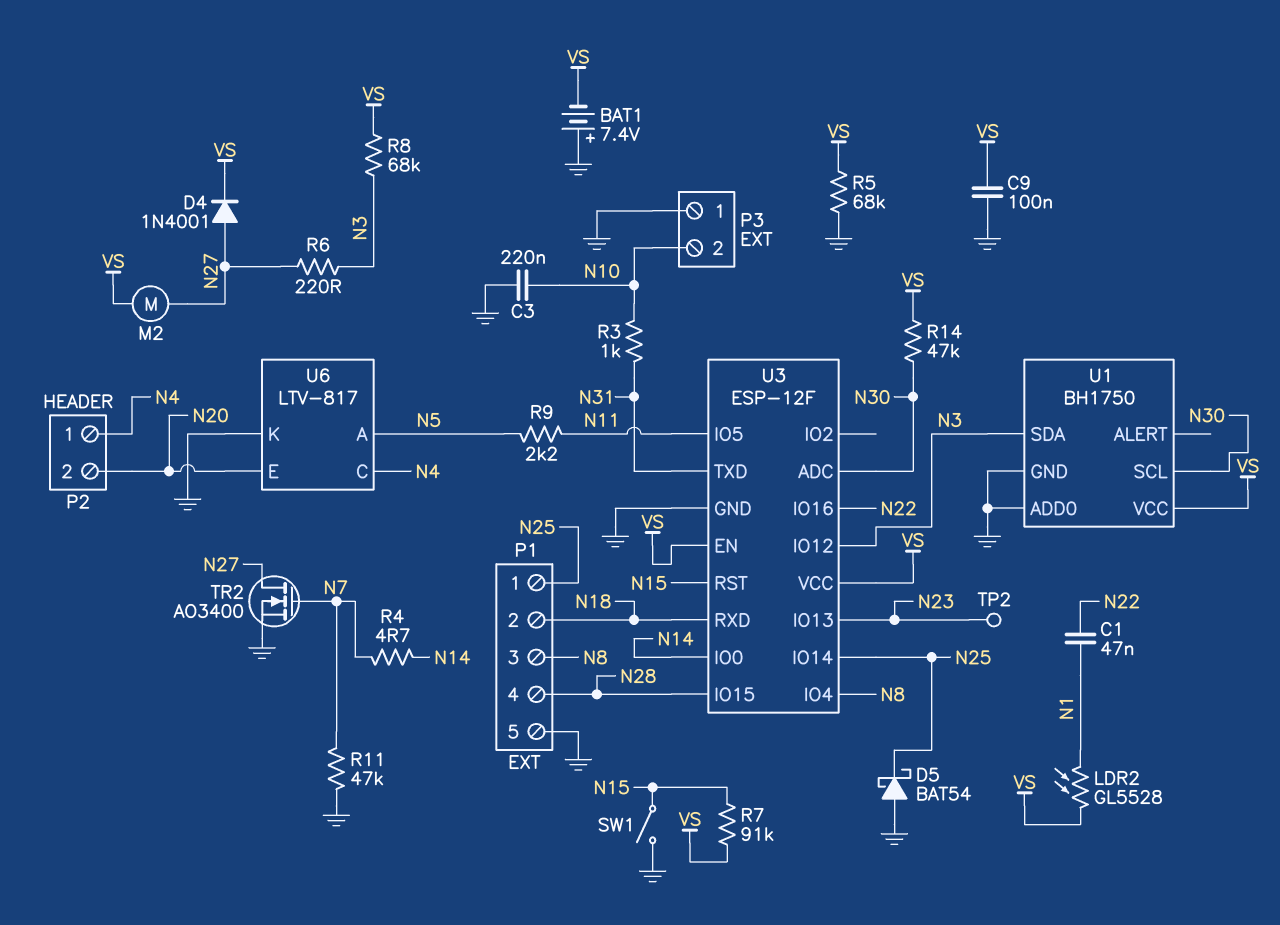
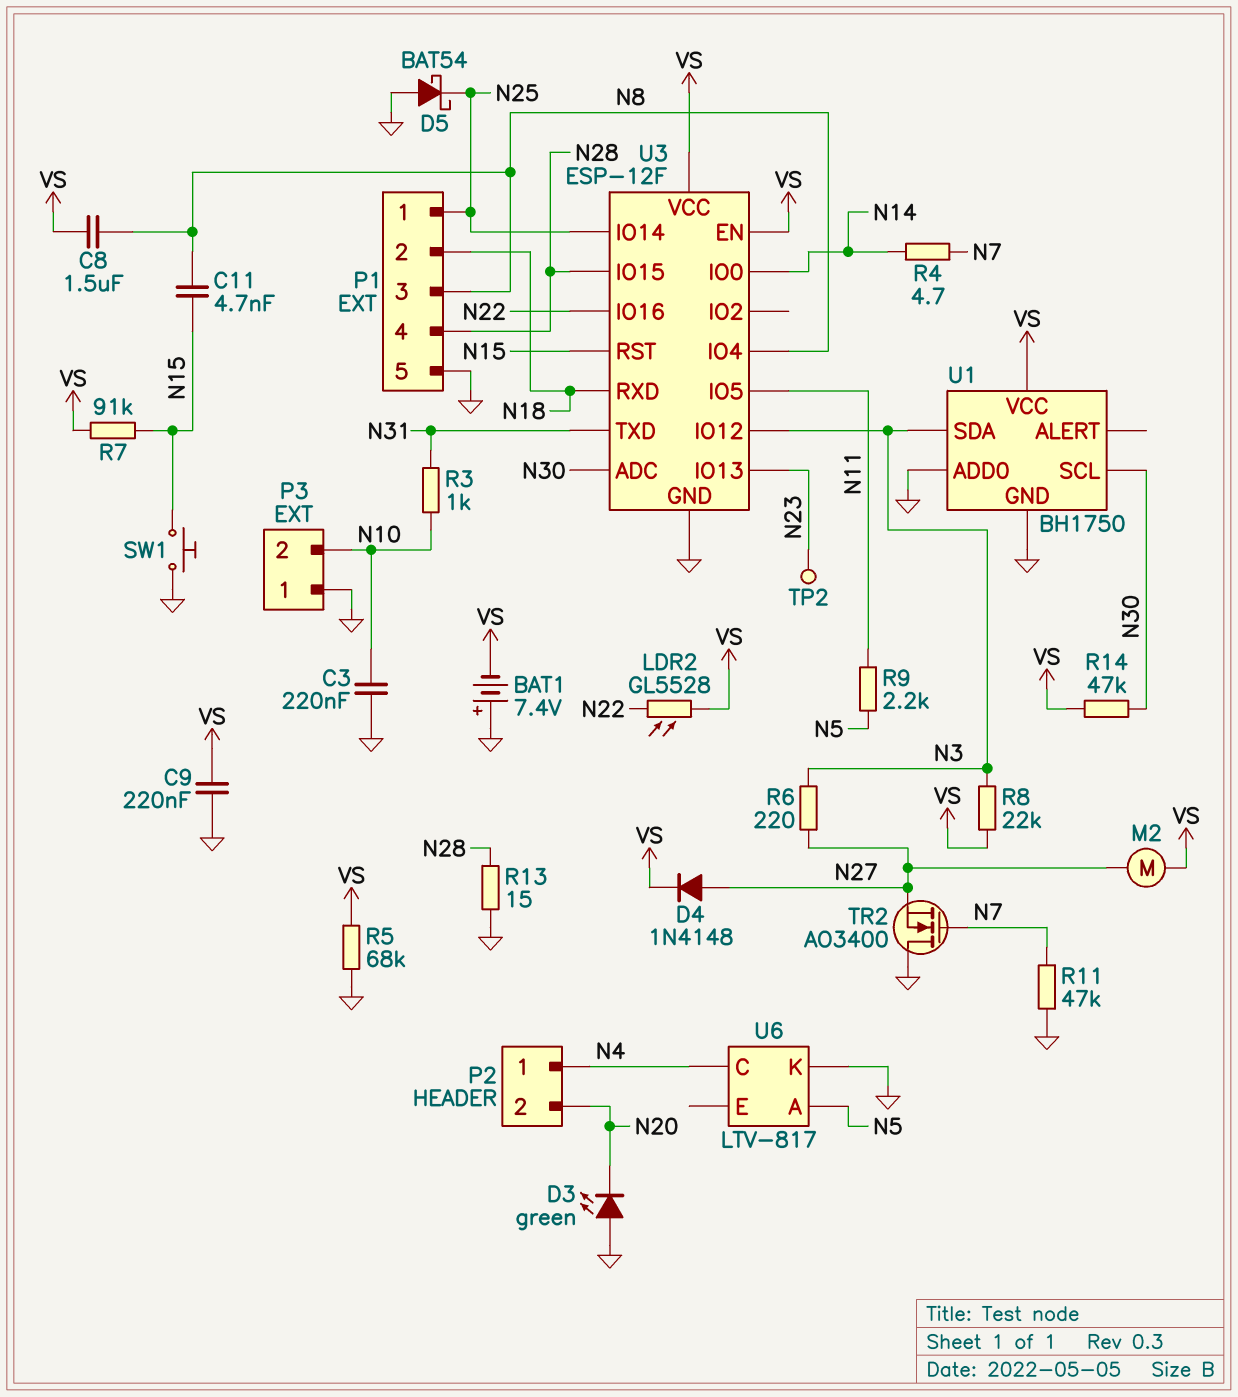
C1: 47nF (N1, N22) -> none
C8: none -> 1.5uF (N8, VS)
C9: 100nF (GND, VS) -> 220nF (GND, VS)
C11: none -> 4.7nF (N8, N15)
D3: none -> LED green (A GND, K N20)
D4: diode 1N4001 (A N27, K VS) -> diode 1N4148 (A N27, K VS)
LDR2: GL5528 (N1, VS) -> GL5528 (N22, VS)
R8: 68k (N3, VS) -> 22k (N3, VS)
R13: none -> 15 (GND, N28)
SW1: switch (GND, N15) -> button (GND, N15)
TR2: NMOS AO3400 (G N7, D N27, S GND) -> NMOS AO3400 (G N7, D GND, S N27)
U6 pin E: N20 -> none

